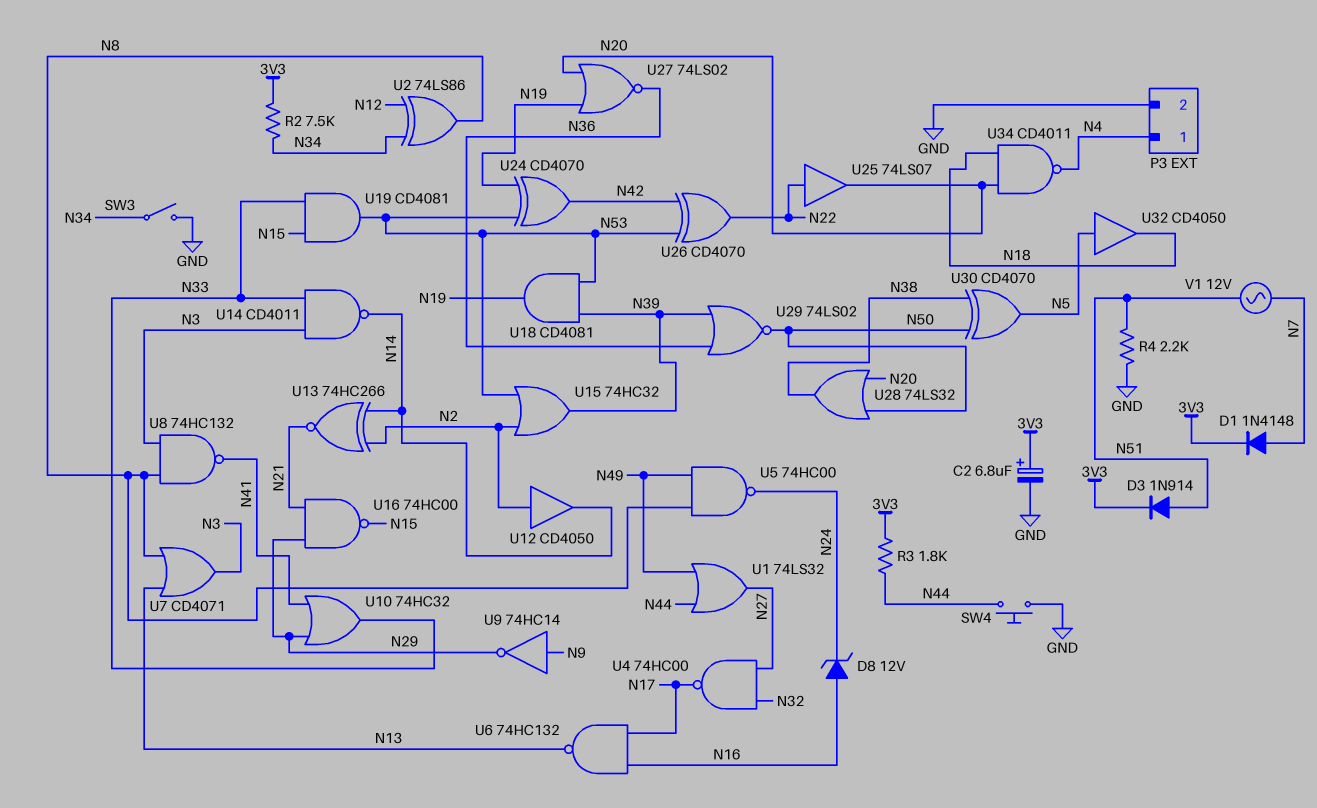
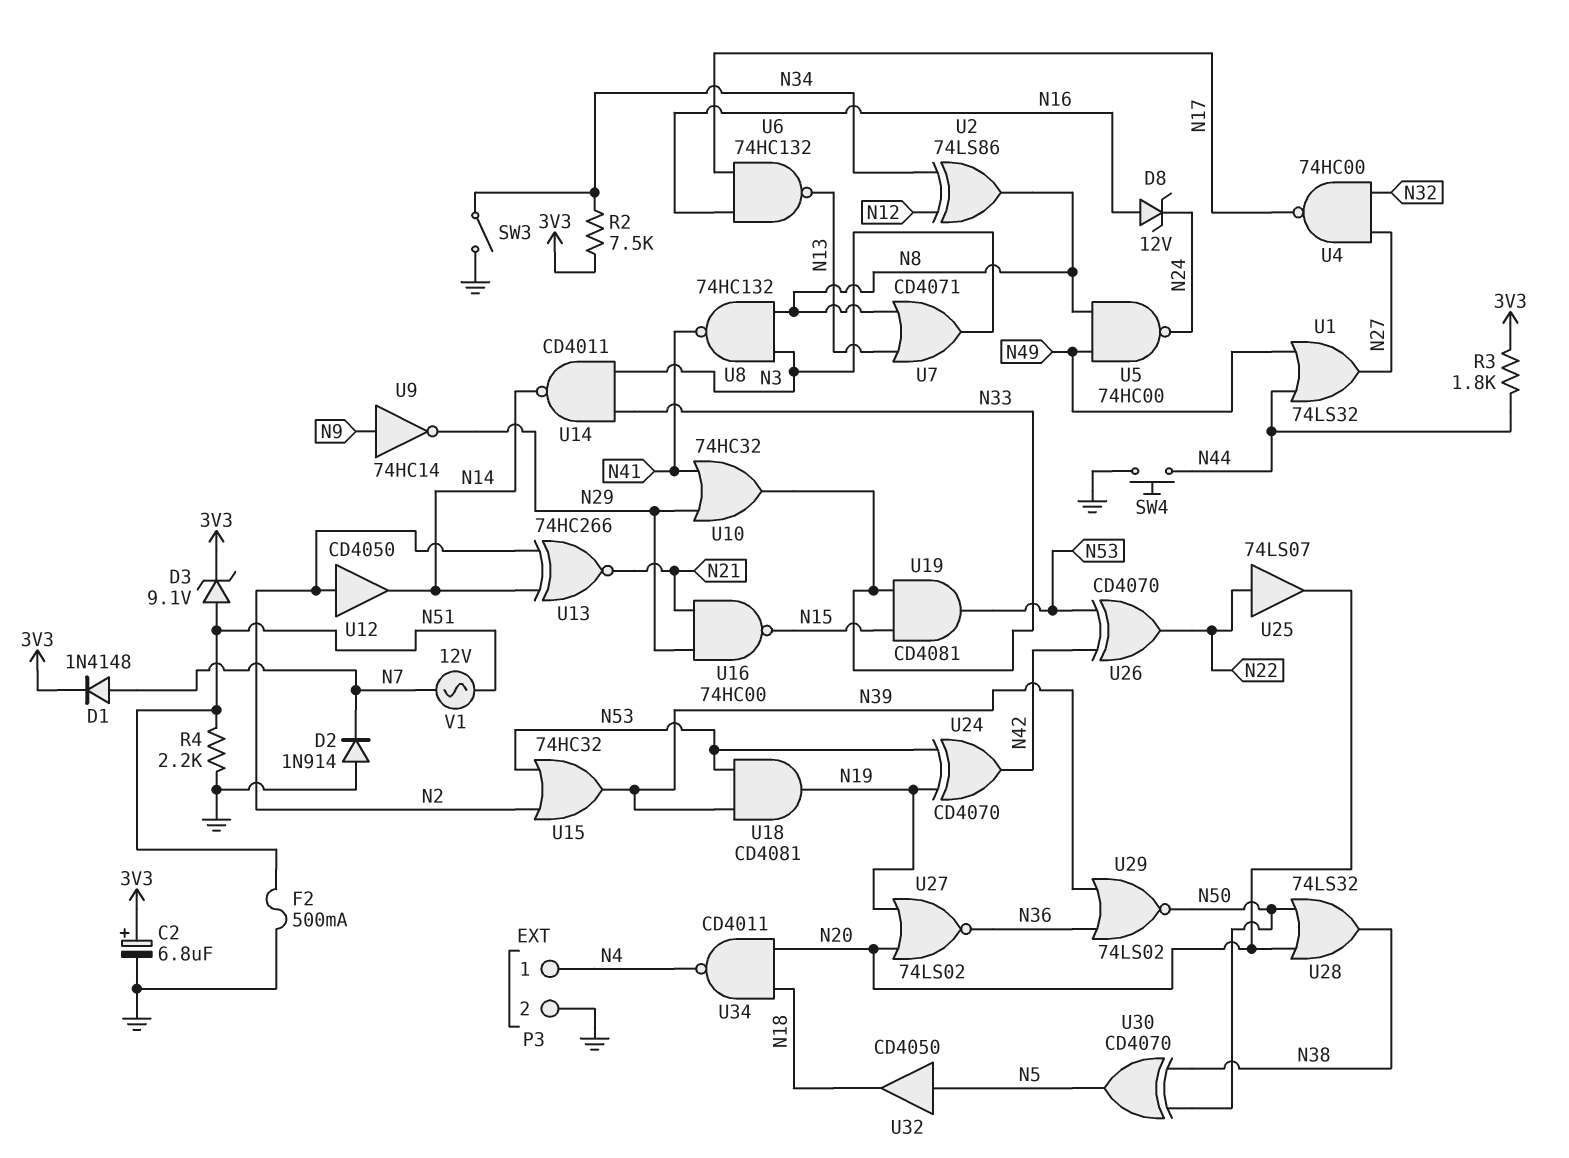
D2: none -> diode 1N914 (A GND, K N7)
D3: diode 1N914 (A N51, K 3V3) -> zener 9.1V (A N51, K 3V3)
F2: none -> 500mA (GND, N51)

